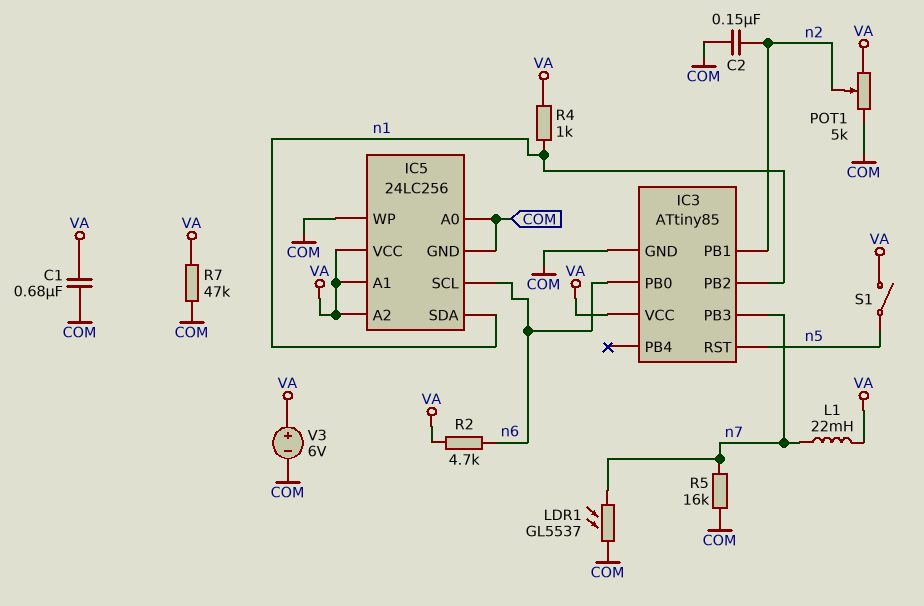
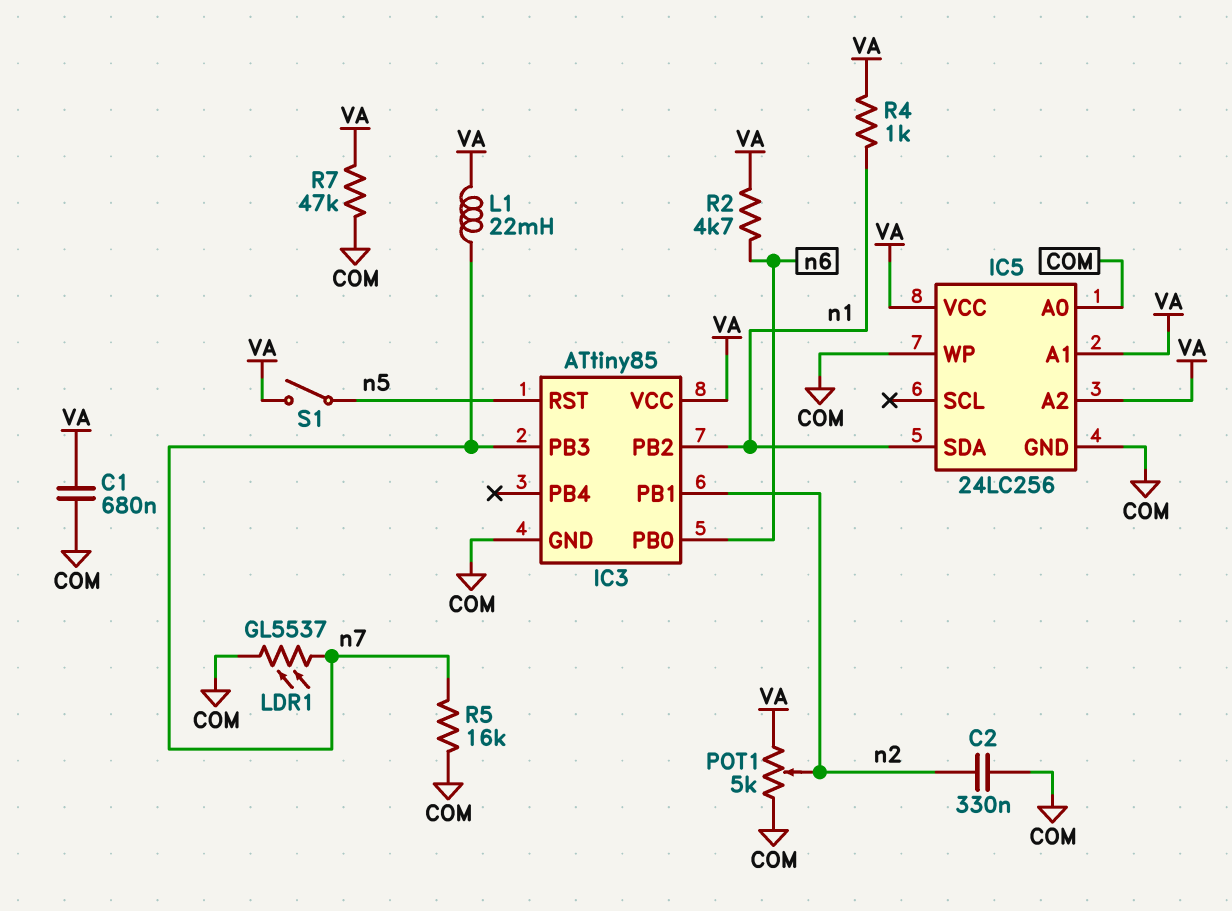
C2: 150nF (COM, n2) -> 330nF (COM, n2)
IC5 pin SCL: n6 -> none
V3: 6V (plus VA, minus COM) -> none

